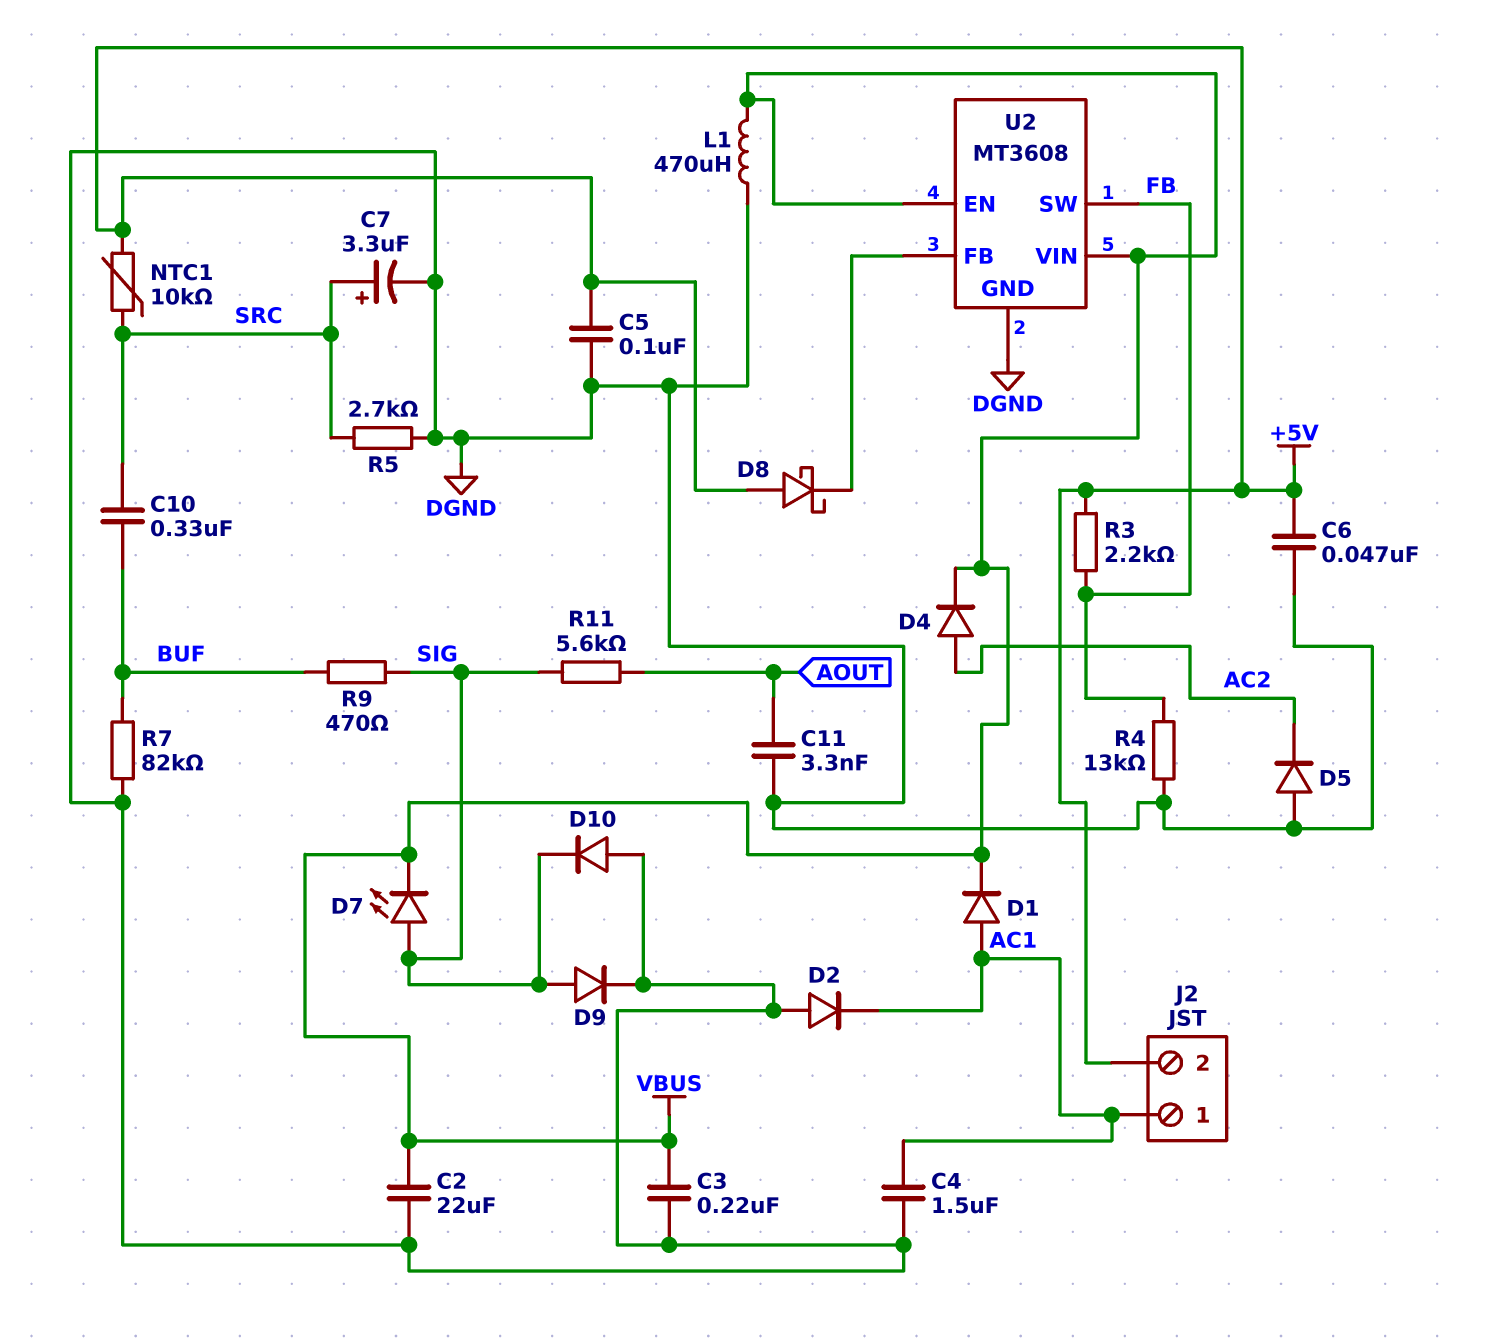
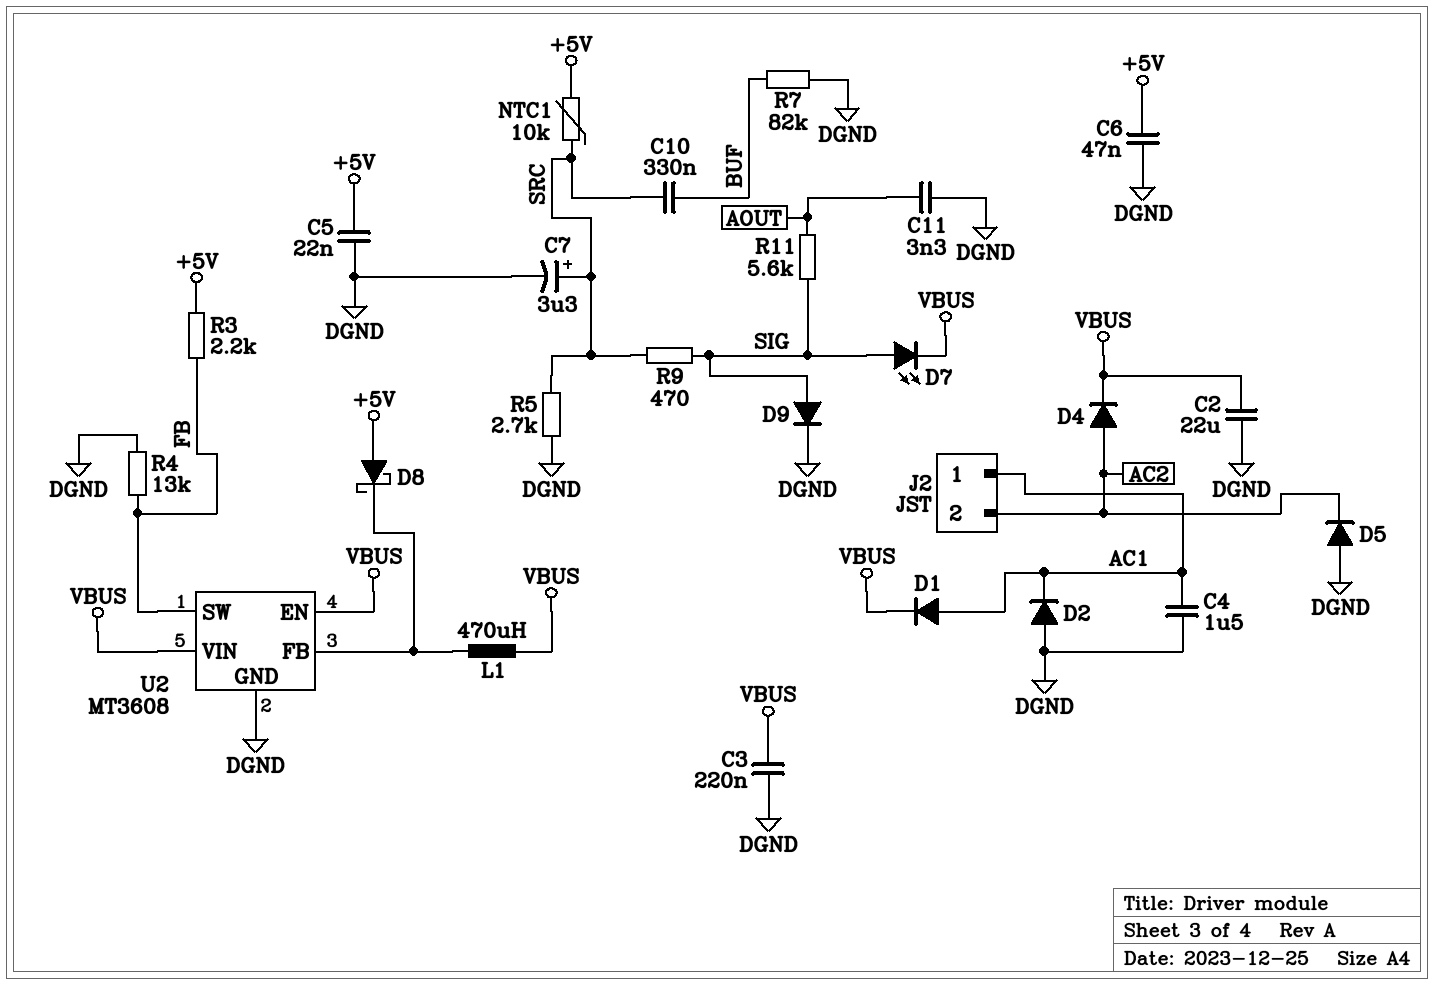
C5: 100nF (+5V, DGND) -> 22nF (+5V, DGND)
D10: diode (A DGND, K SIG) -> none
J2 pin 2: +5V -> AC2
L1: 470uH (DGND, VBUS) -> 470uH (U2/FB, VBUS)
R9: 470 (BUF, SIG) -> 470 (SIG, SRC)

